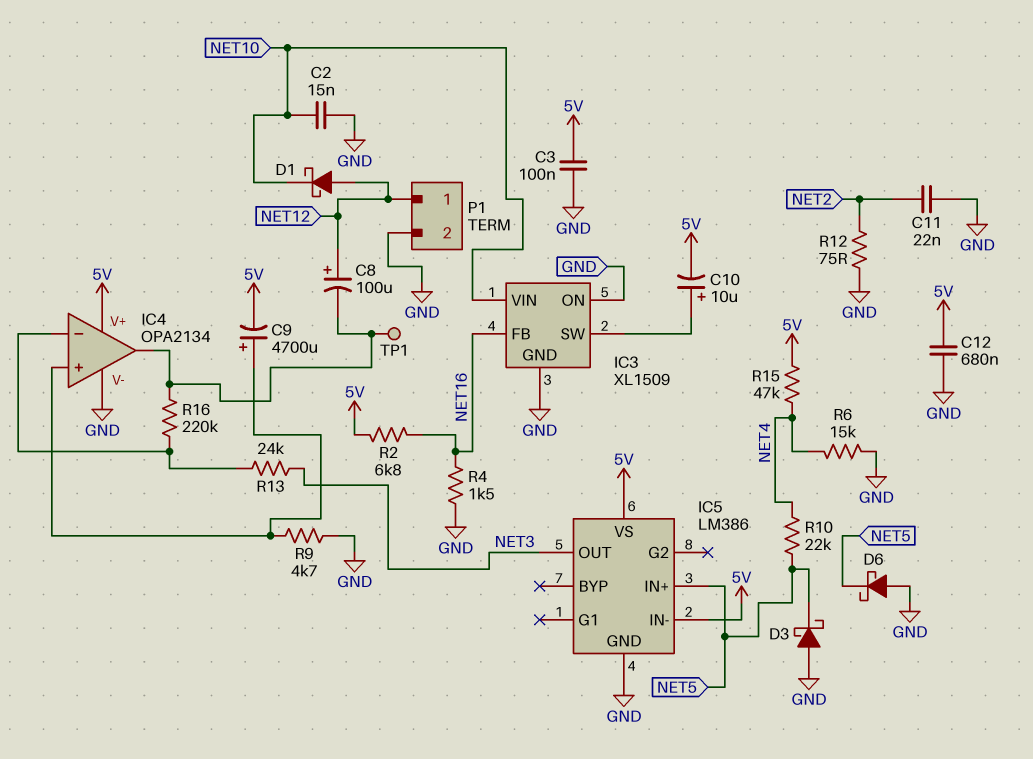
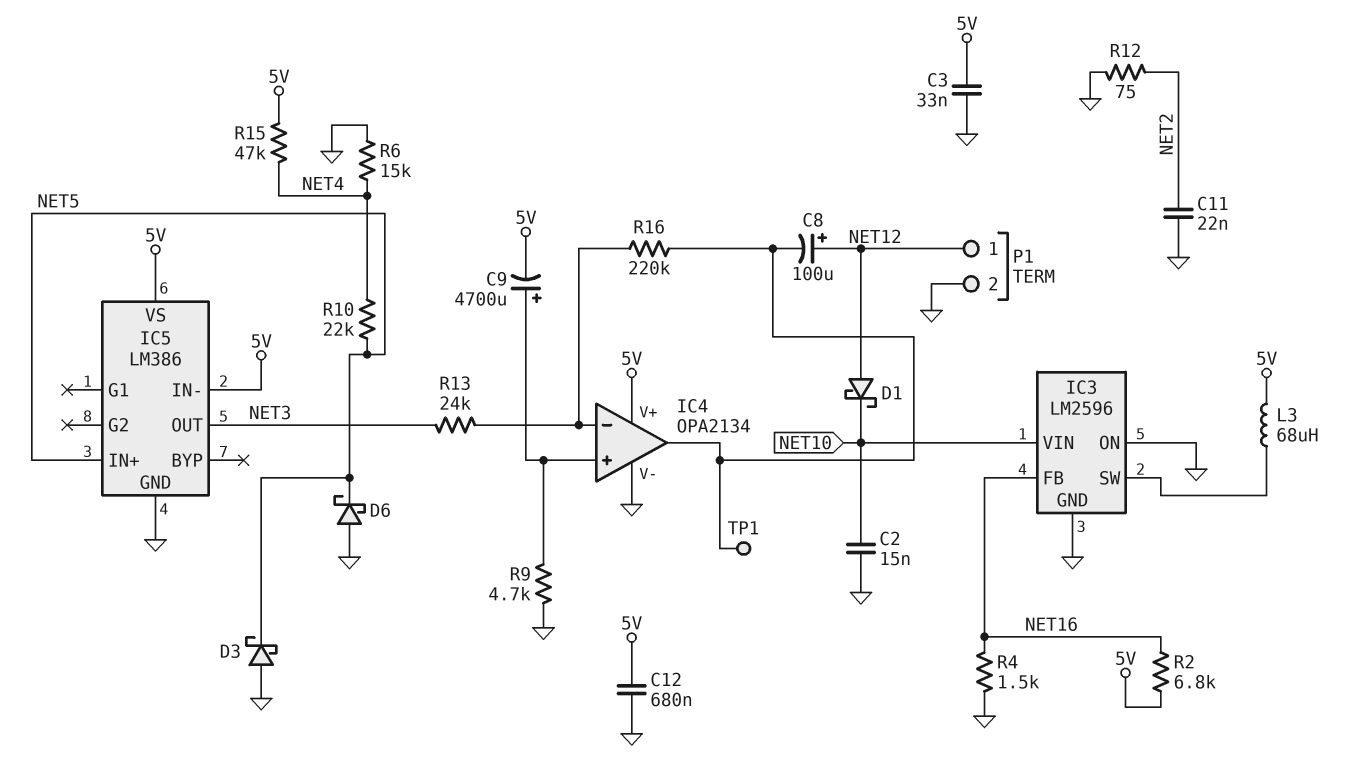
C3: 100nF (5V, GND) -> 33nF (5V, GND)
C10: 10uF (plus IC3/SW, minus 5V) -> none
IC3: XL1509 -> LM2596
L3: none -> 68uH (5V, IC3/SW)

